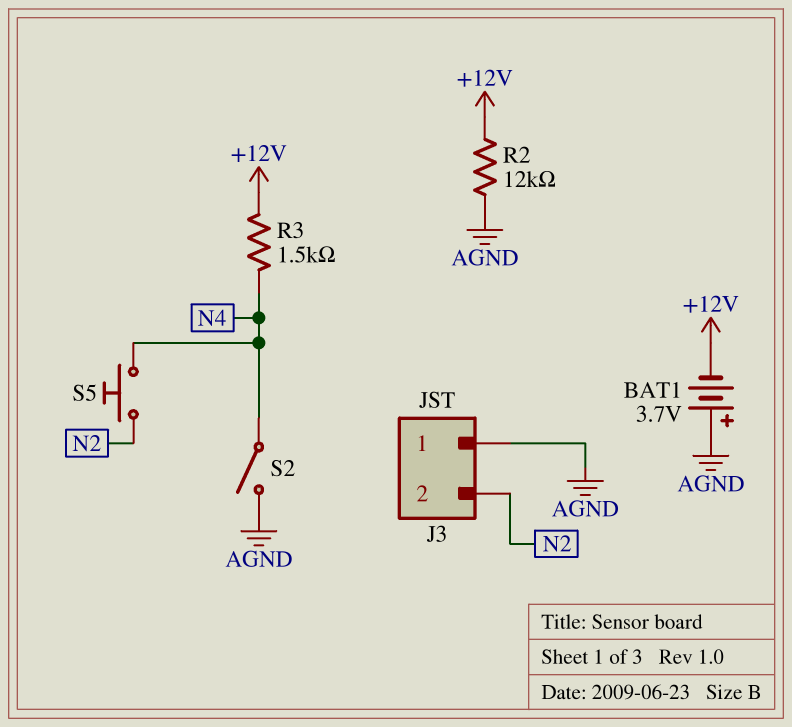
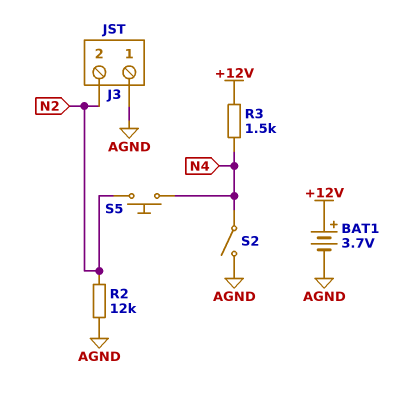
BAT1: 3.7V (plus AGND, minus +12V) -> 3.7V (plus +12V, minus AGND)
R2: 12k (+12V, AGND) -> 12k (AGND, N2)

